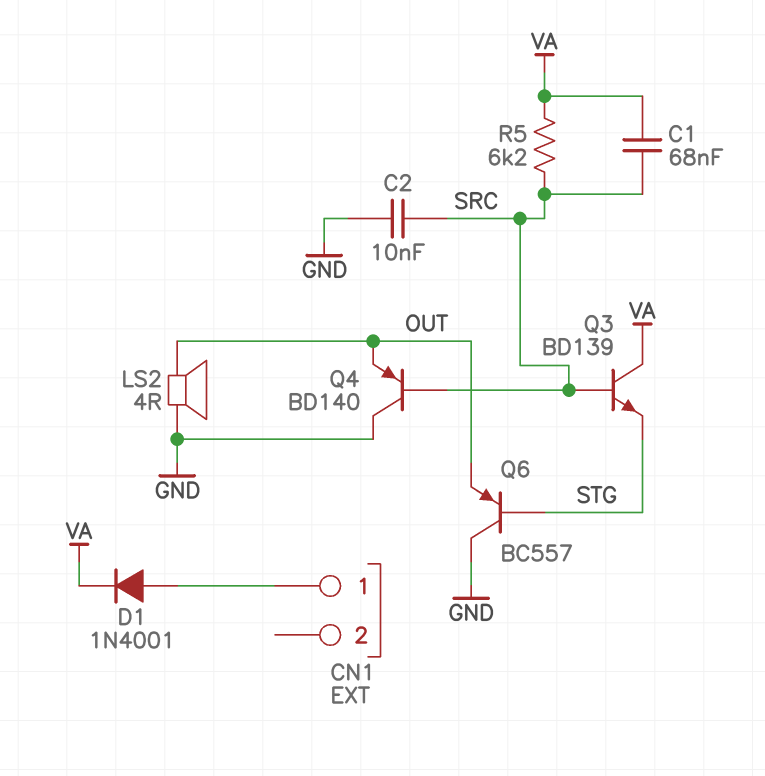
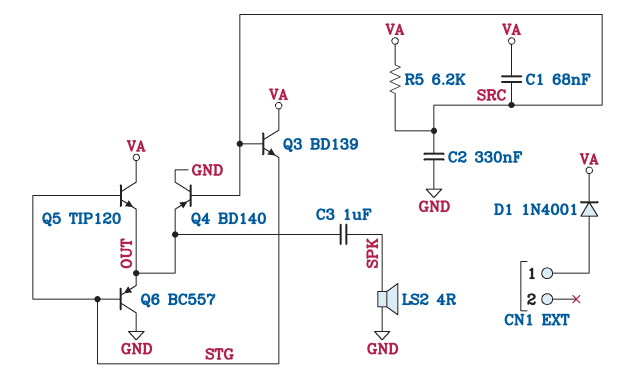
C2: 10nF (GND, SRC) -> 330nF (GND, SRC)
C3: none -> 1uF (OUT, SPK)
LS2: speaker 4R (GND, OUT) -> speaker 4R (GND, SPK)
Q5: none -> NPN TIP120 (B STG, C VA, E OUT)

